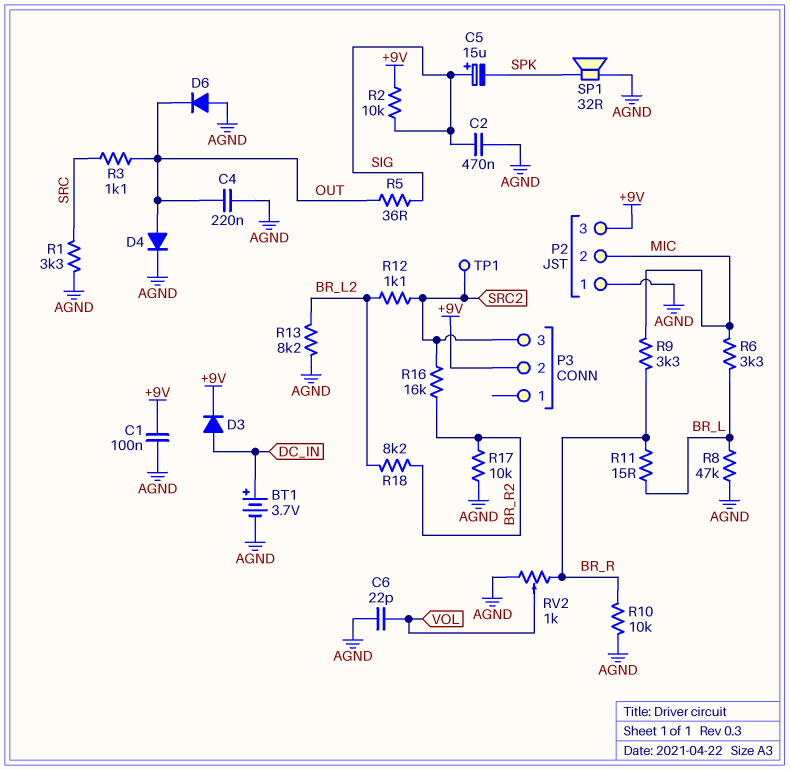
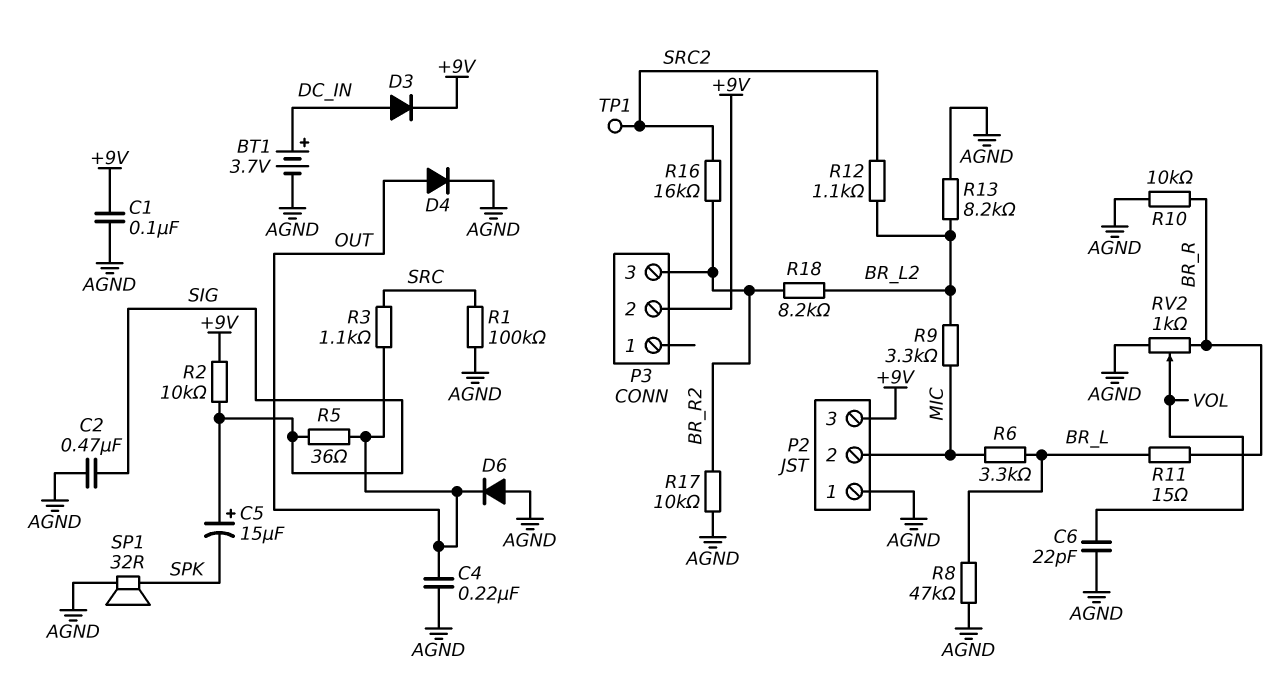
P3 pin 3: SRC2 -> BR_R2
R1: 3.3k (AGND, SRC) -> 100k (AGND, SRC)
R9: 3.3k (BR_R, MIC) -> 3.3k (BR_L2, MIC)

